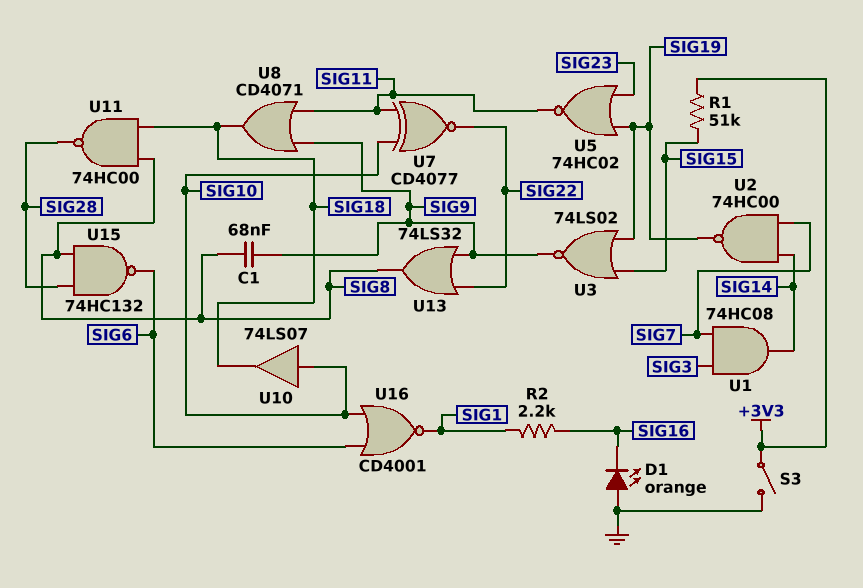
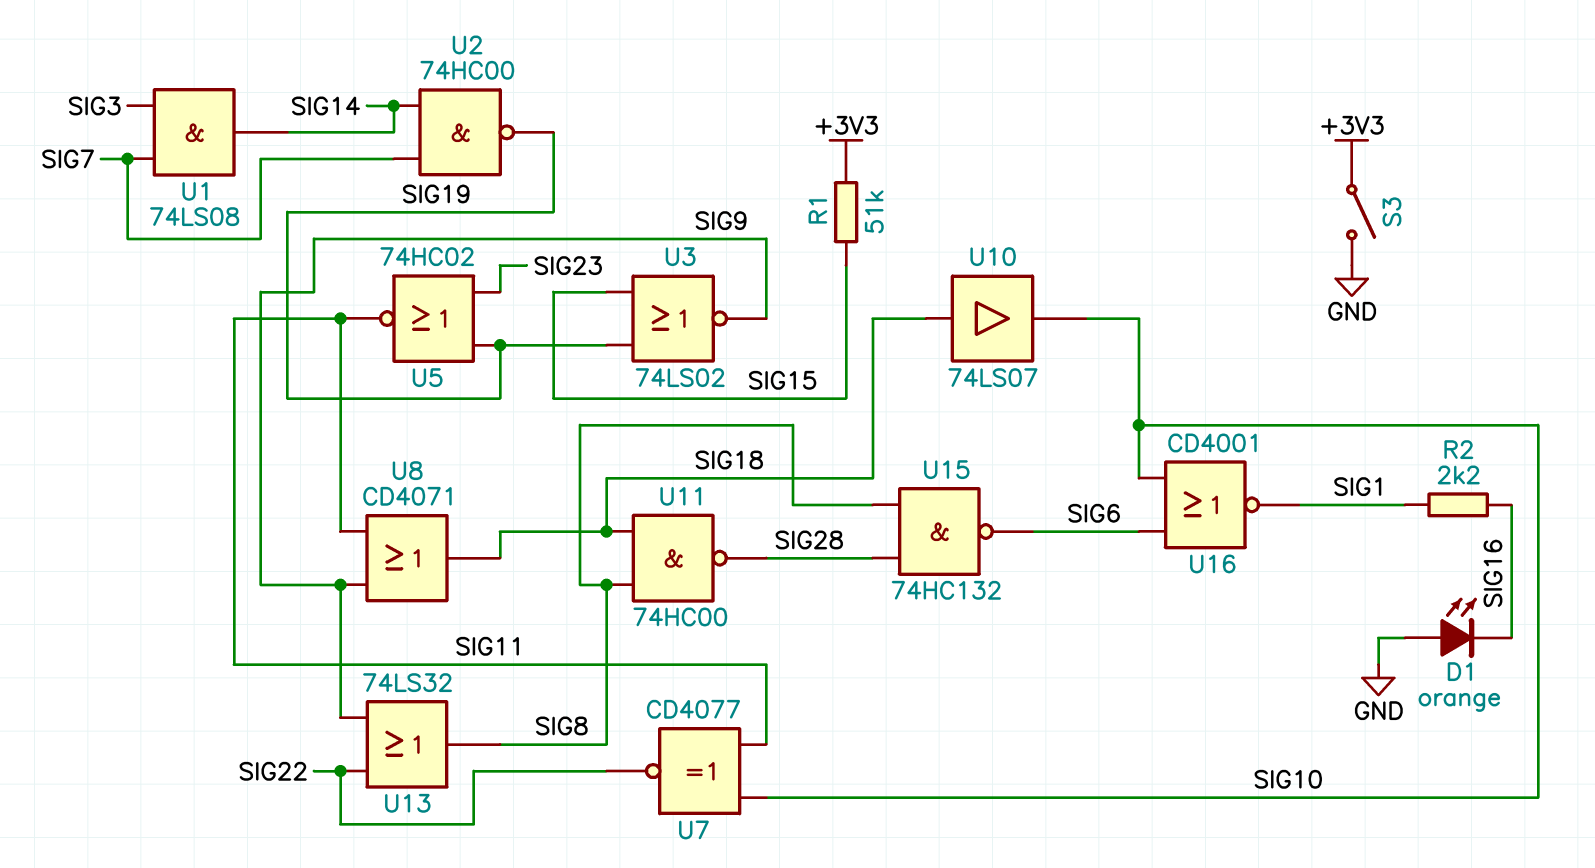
C1: 68nF (SIG8, SIG9) -> none
U1: AND 74HC08 (in SIG3, in SIG7, out SIG14) -> AND 74LS08 (in SIG3, in SIG7, out SIG14)
U10: buffer 74LS07 (in SIG10, out SIG18) -> buffer 74LS07 (in SIG18, out SIG10)

